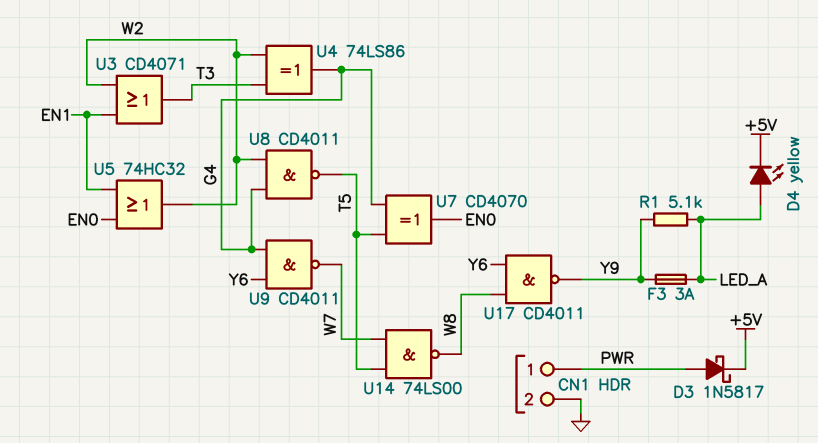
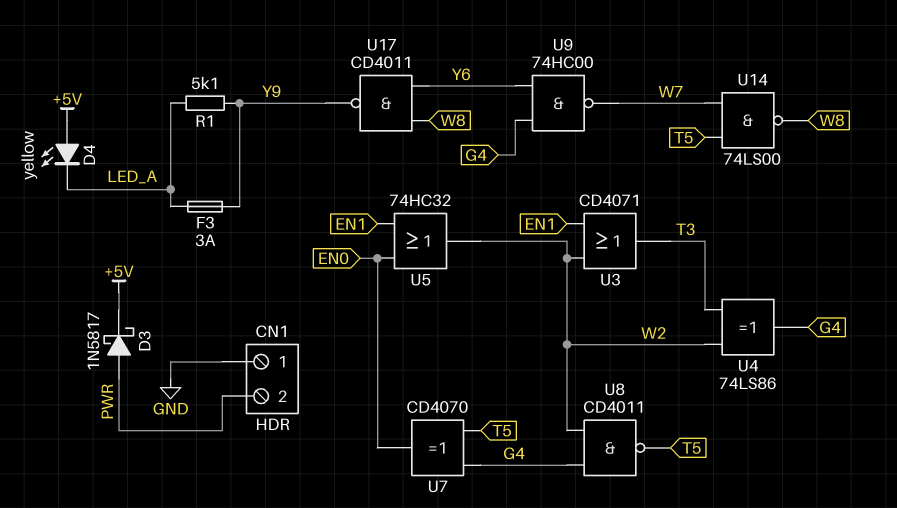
CN1 pin 1: PWR -> GND
CN1 pin 2: GND -> PWR
D4: LED yellow (A LED_A, K +5V) -> LED yellow (A +5V, K LED_A)
U9: NAND CD4011 (in G4, in Y6, out W7) -> NAND 74HC00 (in G4, in Y6, out W7)

